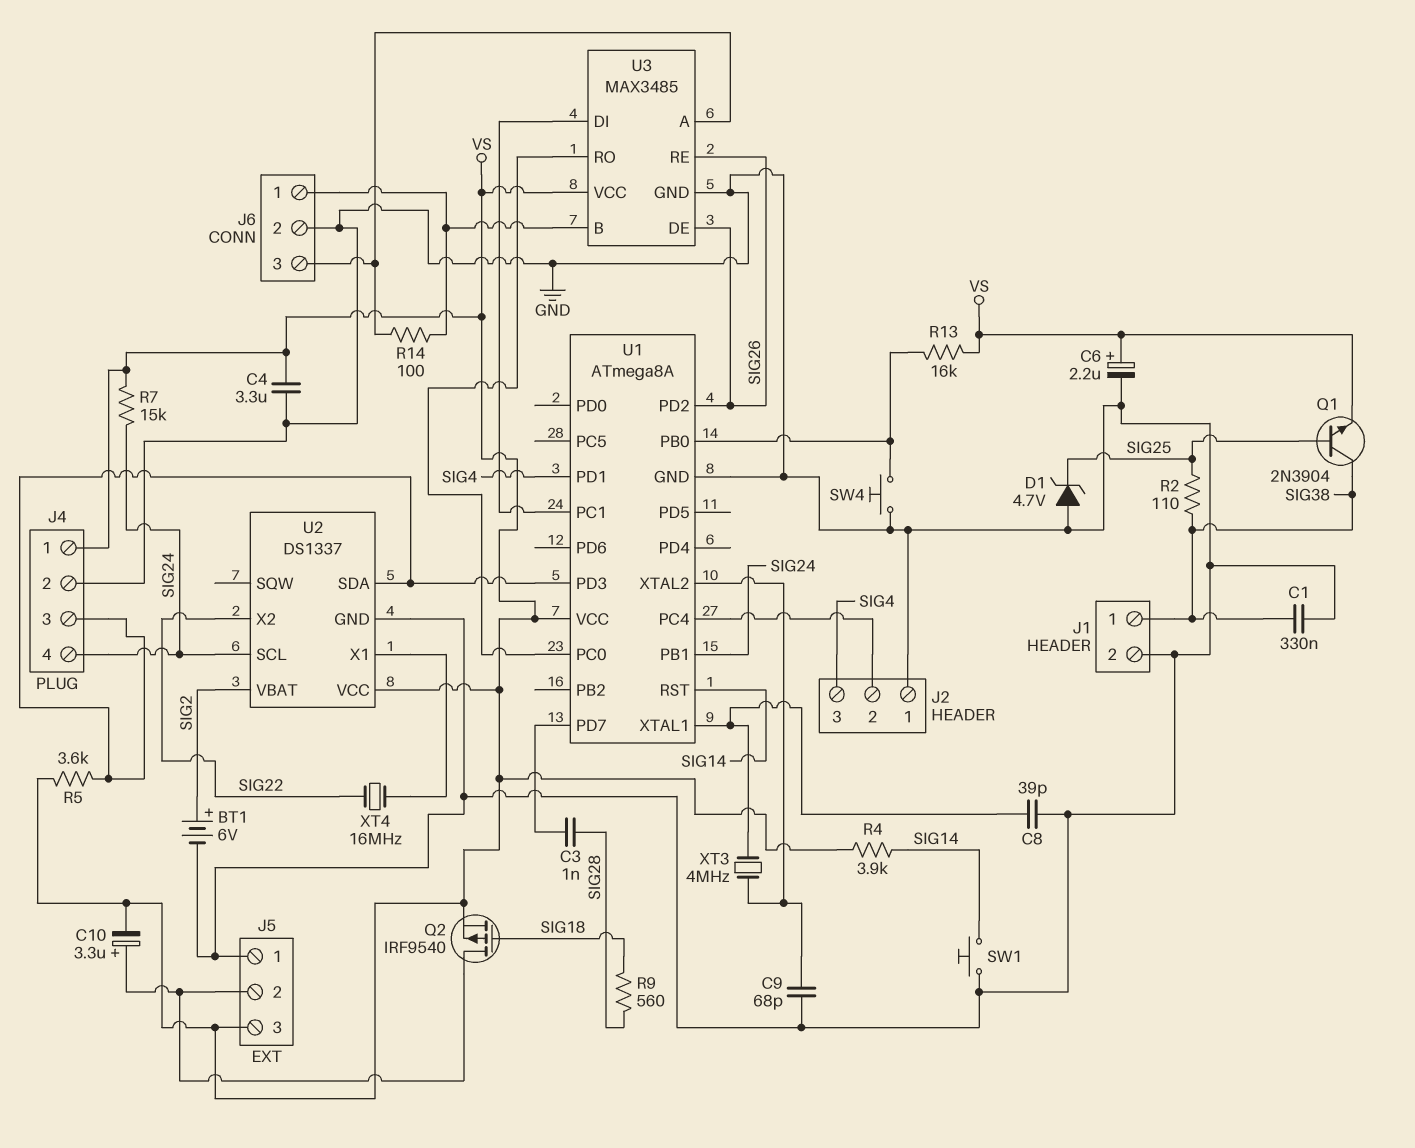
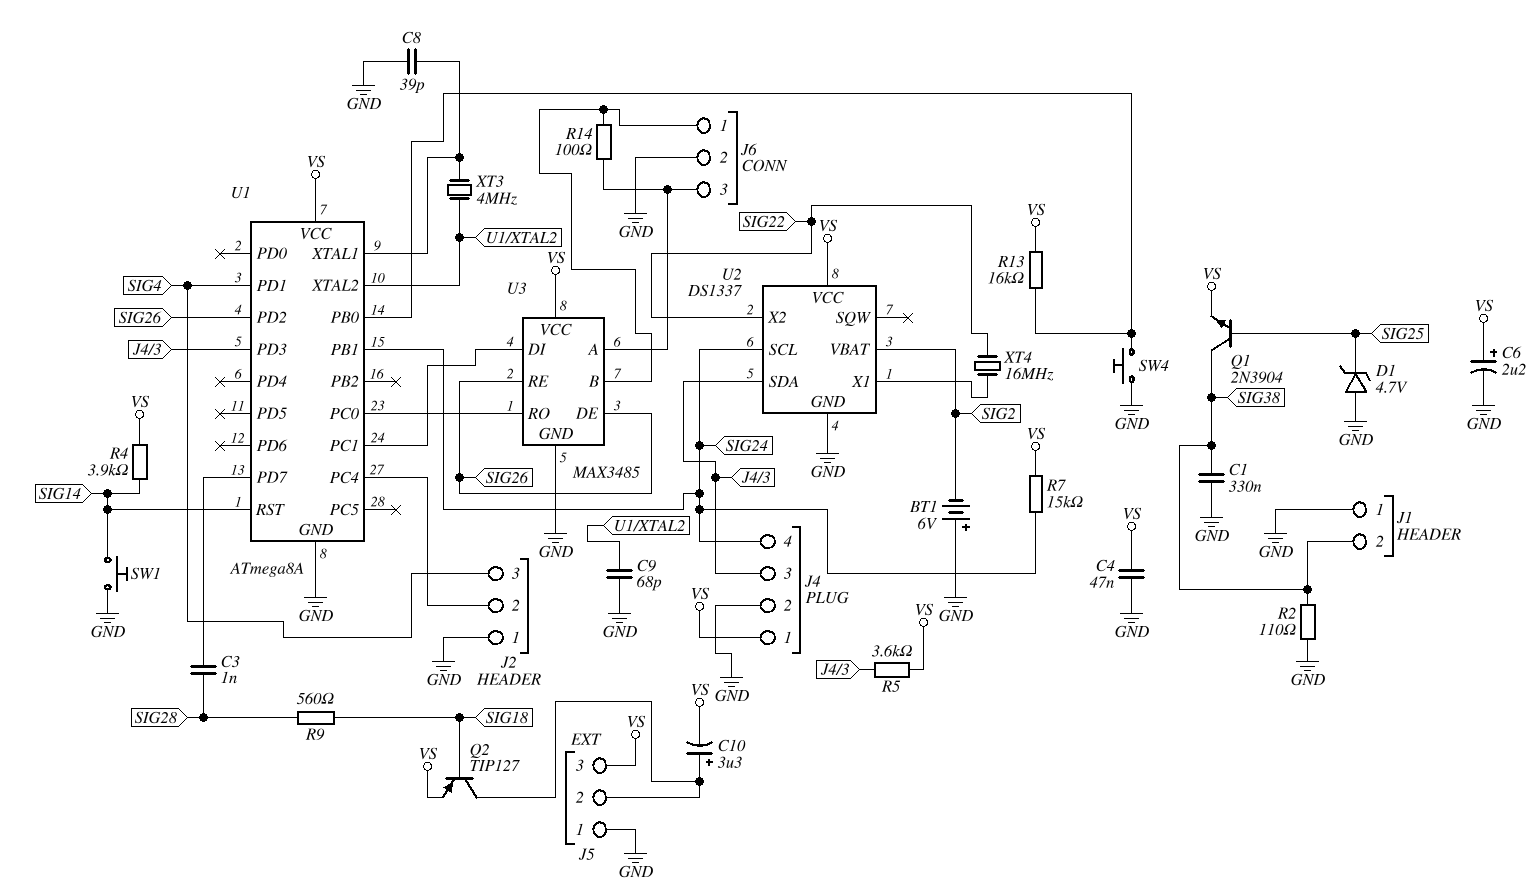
BT1: 6V (plus SIG2, minus GND) -> 6V (plus GND, minus SIG2)
C4: 3.3uF (GND, VS) -> 47nF (GND, VS)
J1 pin 1: SIG38 -> GND
J1 pin 2: GND -> SIG38
Q2: PMOS IRF9540 (G SIG18, D J5/2, S VS) -> PNP TIP127 (B SIG18, C J5/2, E VS)
R2: 110 (SIG25, SIG38) -> 110 (GND, SIG38)

